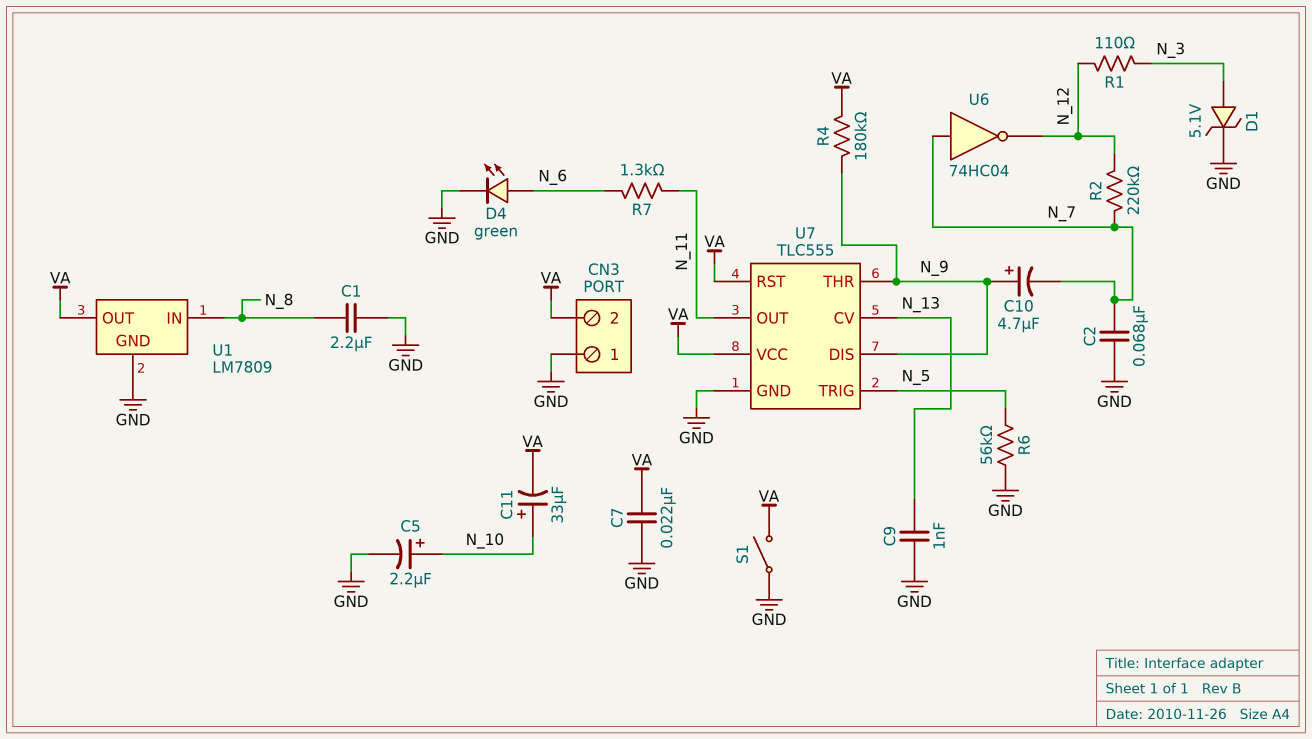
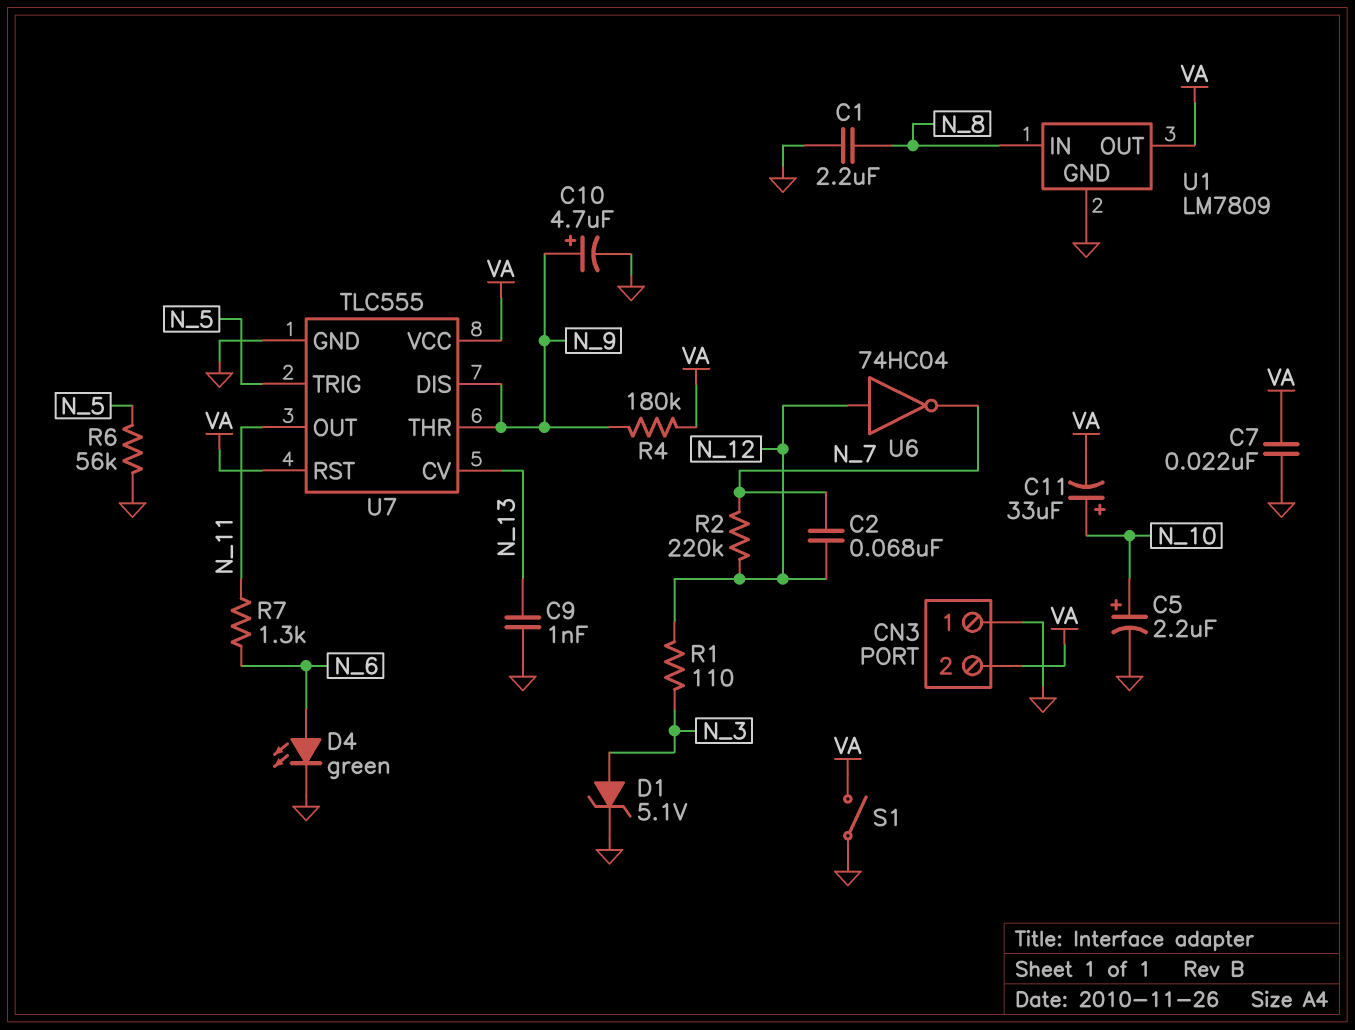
C2: 68nF (GND, N_7) -> 68nF (N_7, N_12)
C10: 4.7uF (plus N_9, minus N_7) -> 4.7uF (plus N_9, minus GND)
U6: NOT 74HC04 (in N_7, out N_12) -> NOT 74HC04 (in N_12, out N_7)

